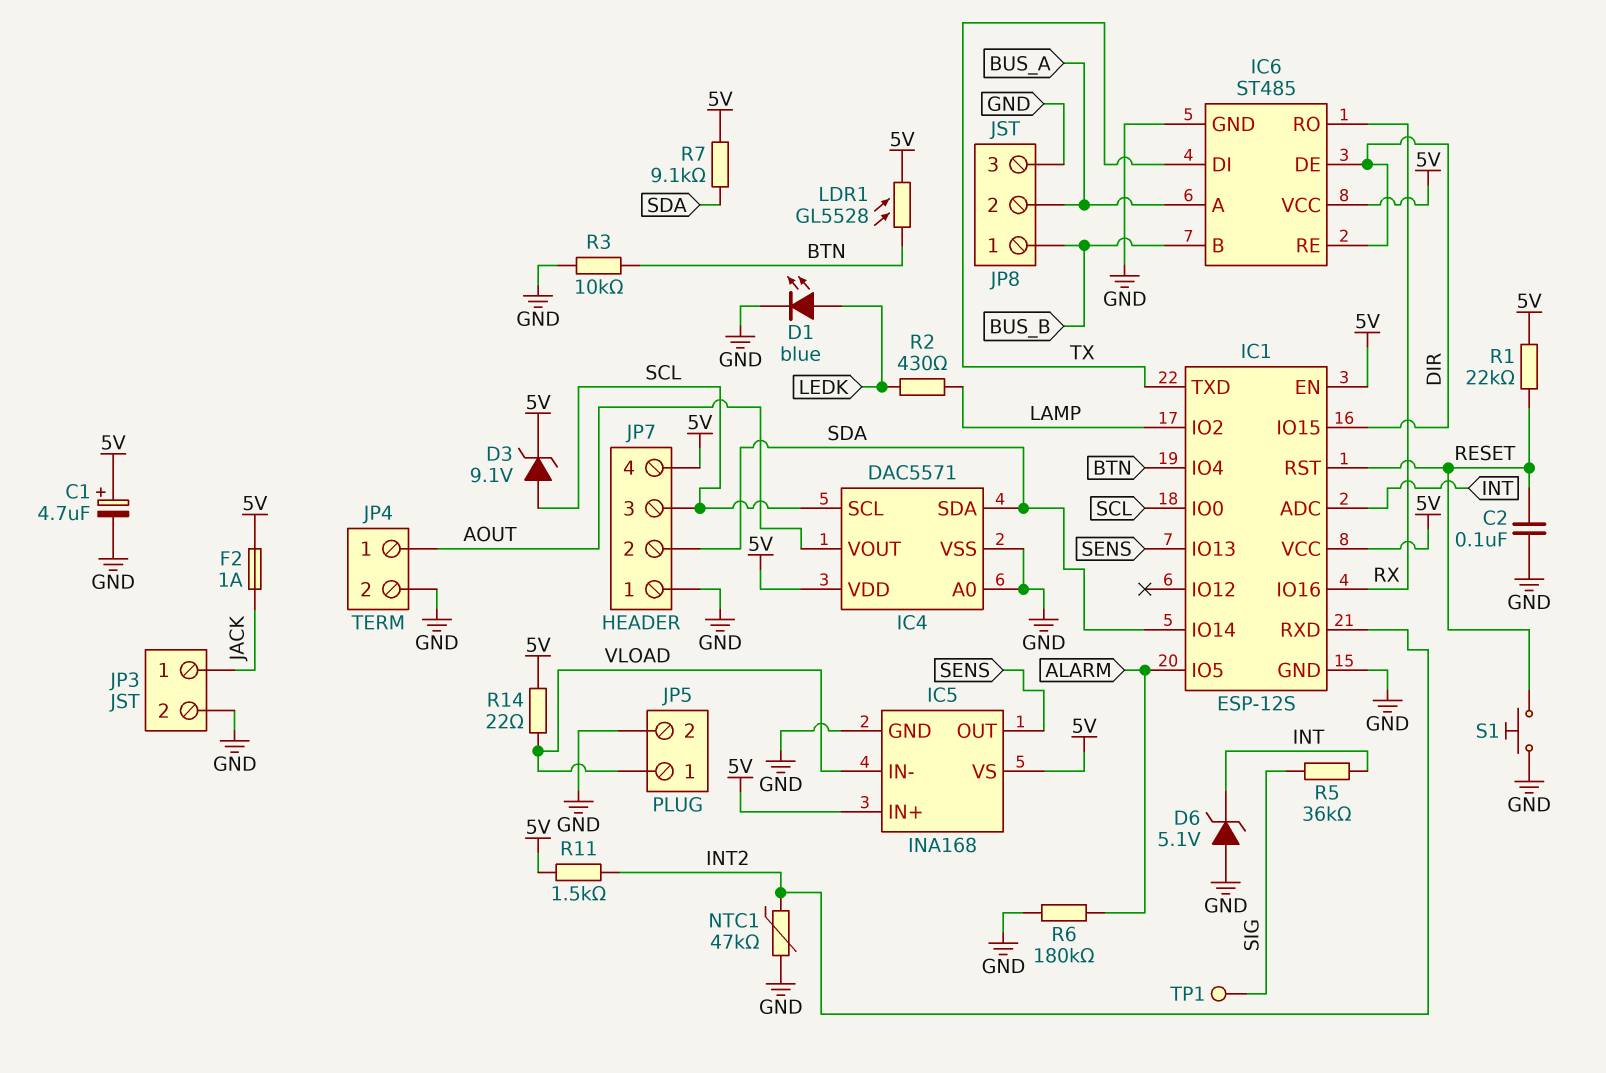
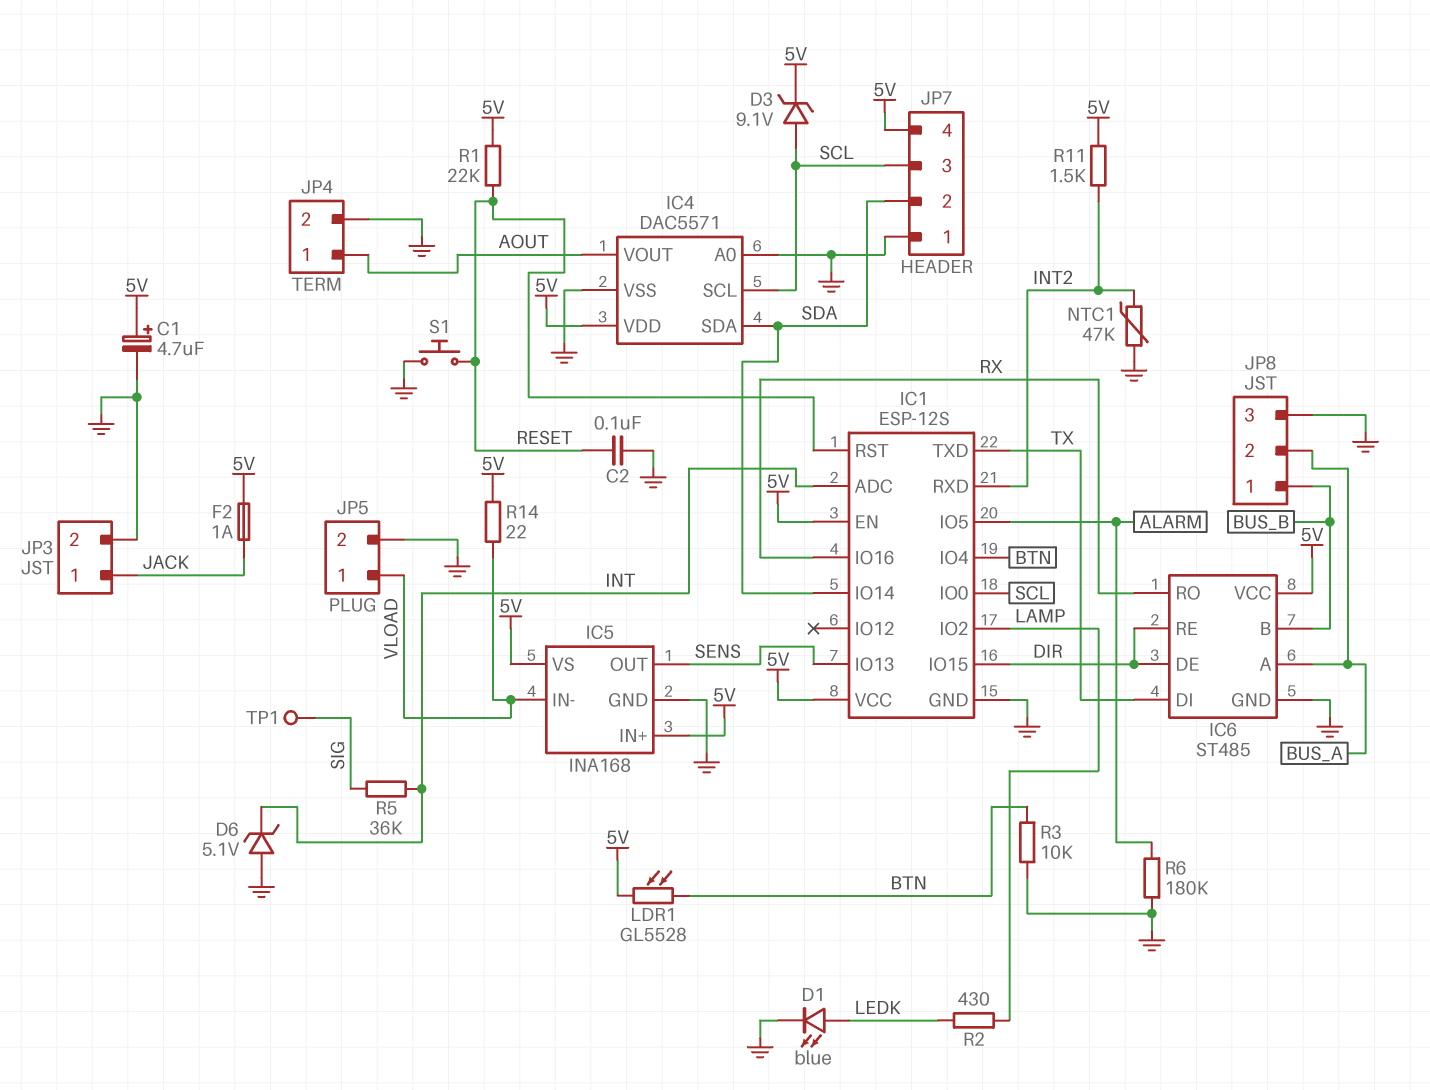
R7: 9.1k (5V, SDA) -> none

